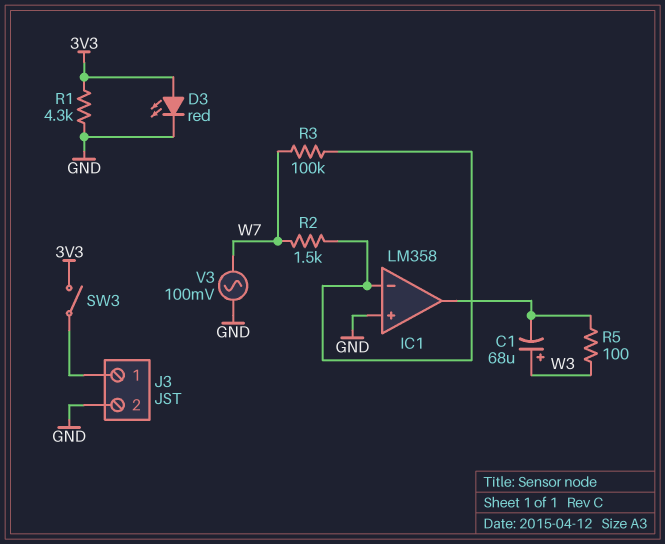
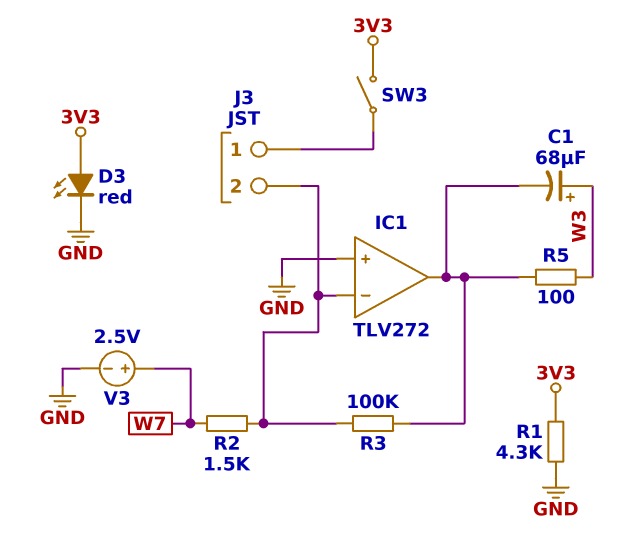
IC1: LM358 -> TLV272
J3 pin 2: GND -> IC1/in-
R3: 100k (IC1/in-, W7) -> 100k (IC1/in-, IC1/out)
V3: AC 100mV (GND, W7) -> 2.5V (plus W7, minus GND)

